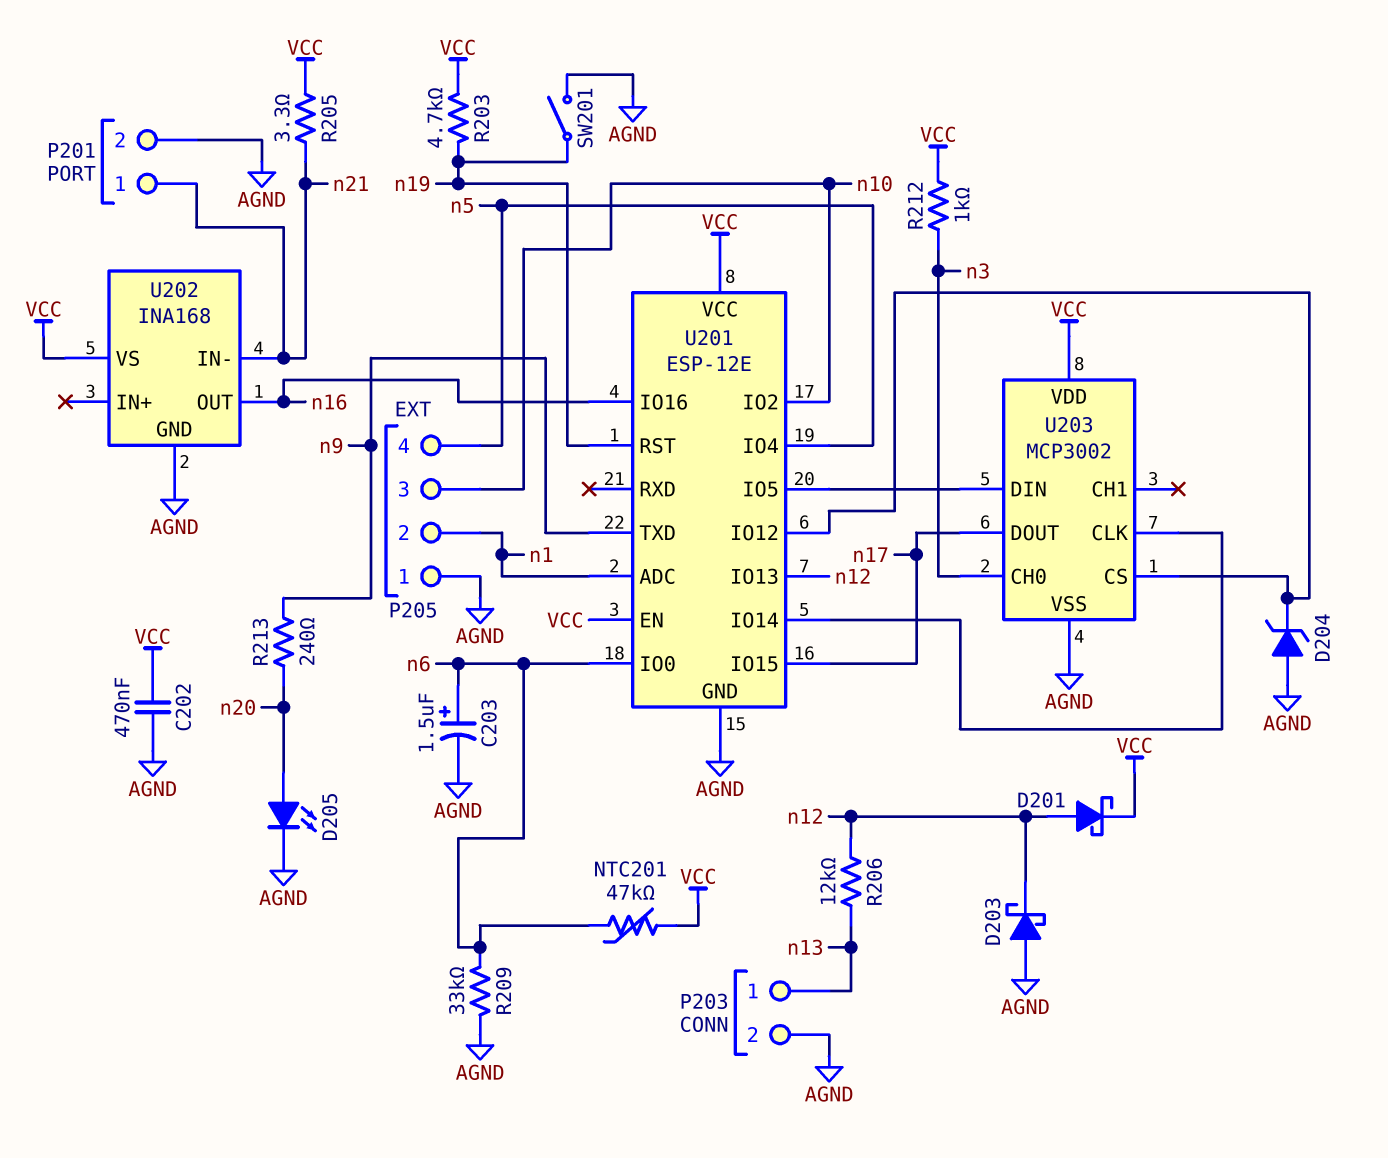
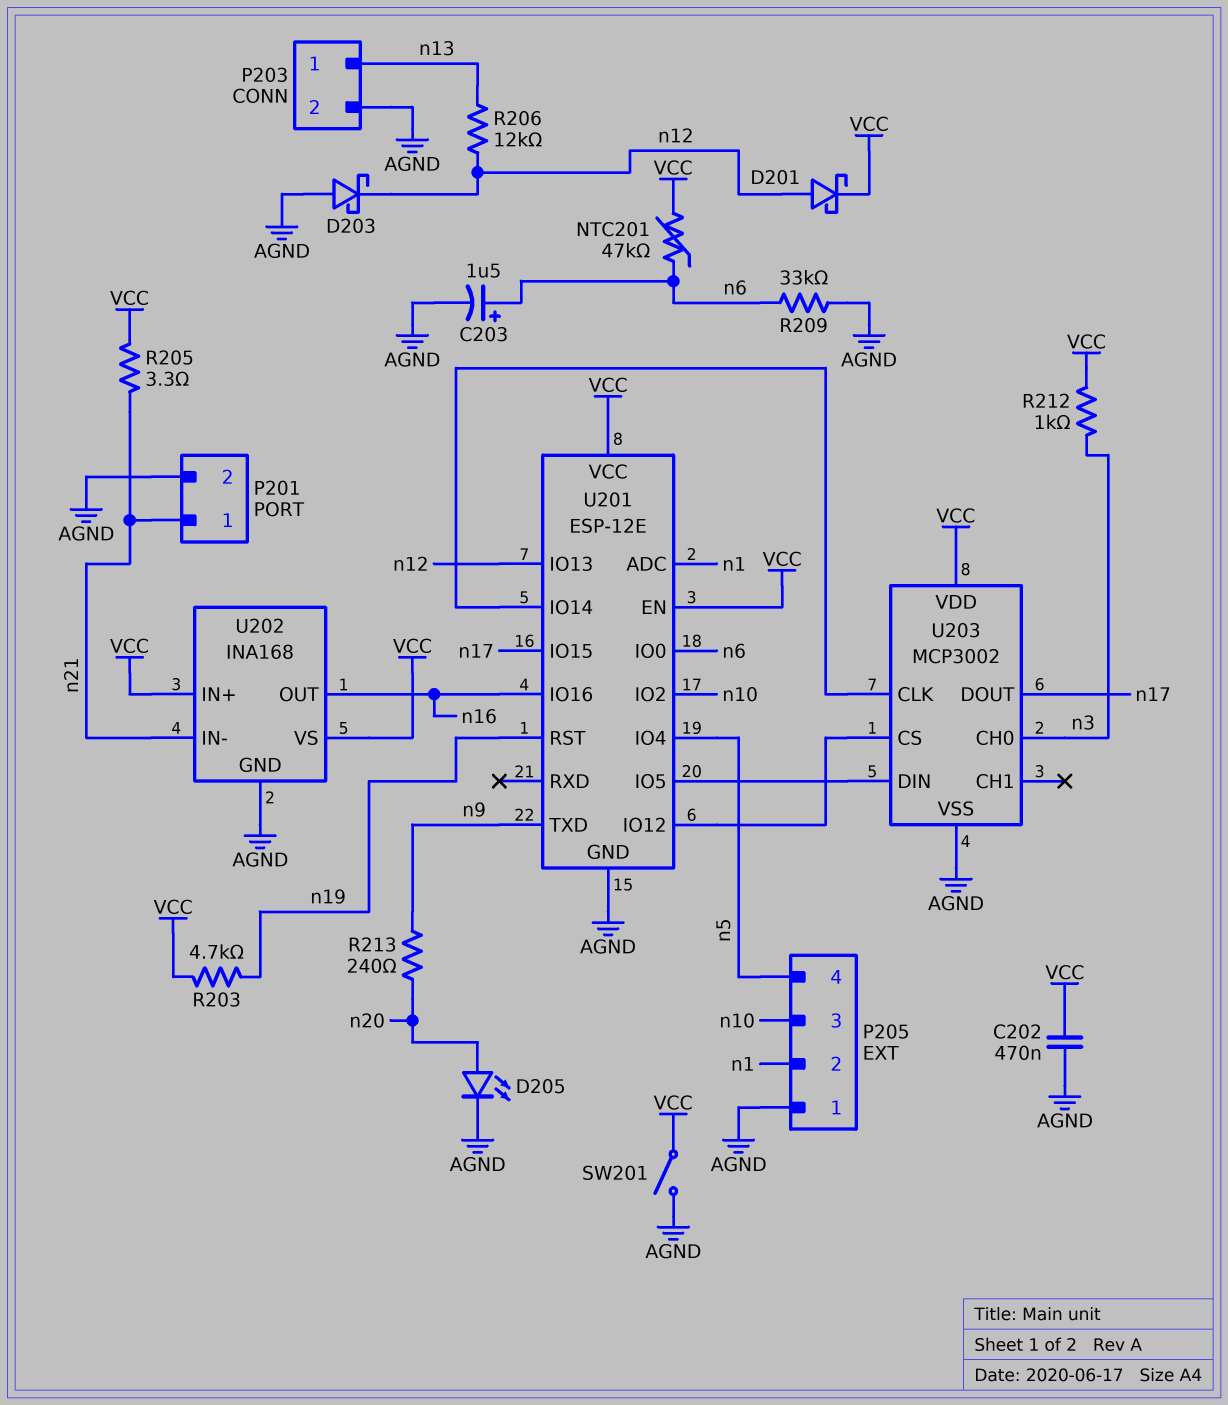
D204: zener (A AGND, K U201/IO12) -> none
SW201: switch (AGND, n19) -> switch (AGND, VCC)
U202 pin IN+: none -> VCC

